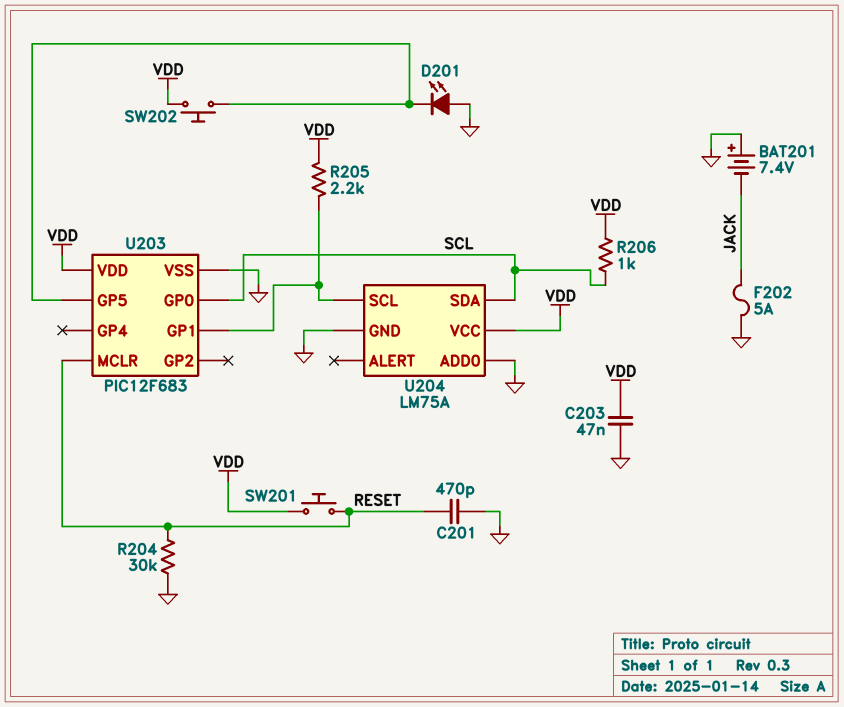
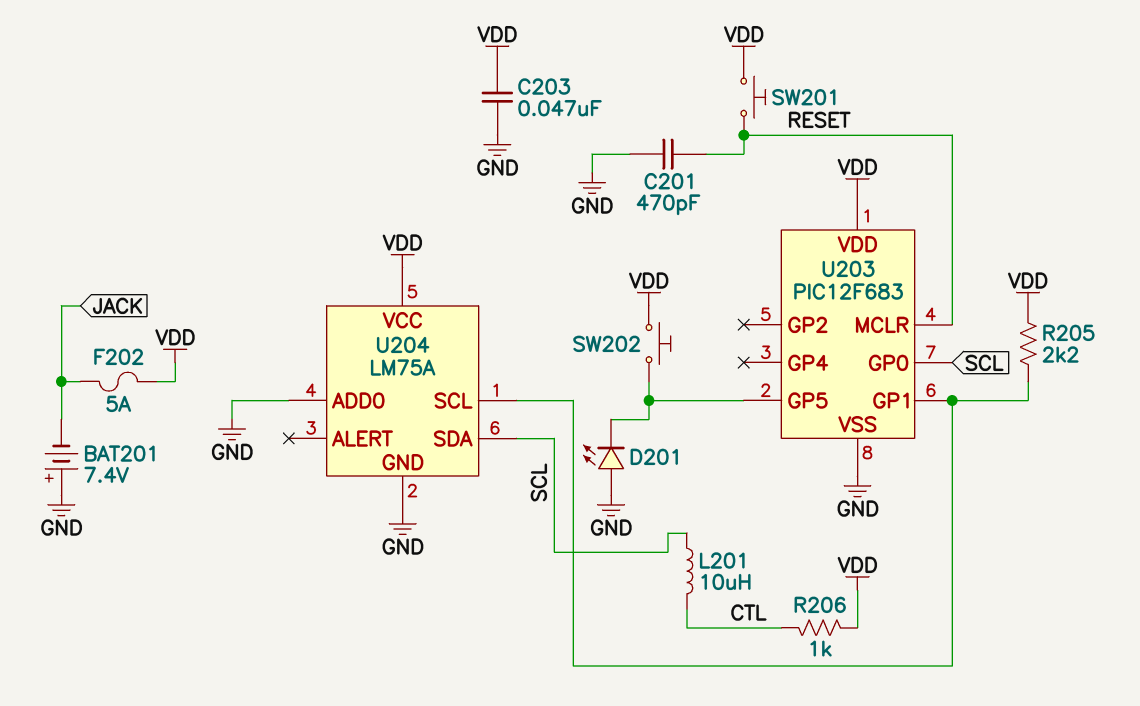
F202: 5A (GND, JACK) -> 5A (JACK, VDD)
L201: none -> 10uH (CTL, SCL)
R204: 30k (GND, RESET) -> none
R206: 1k (SCL, VDD) -> 1k (CTL, VDD)

